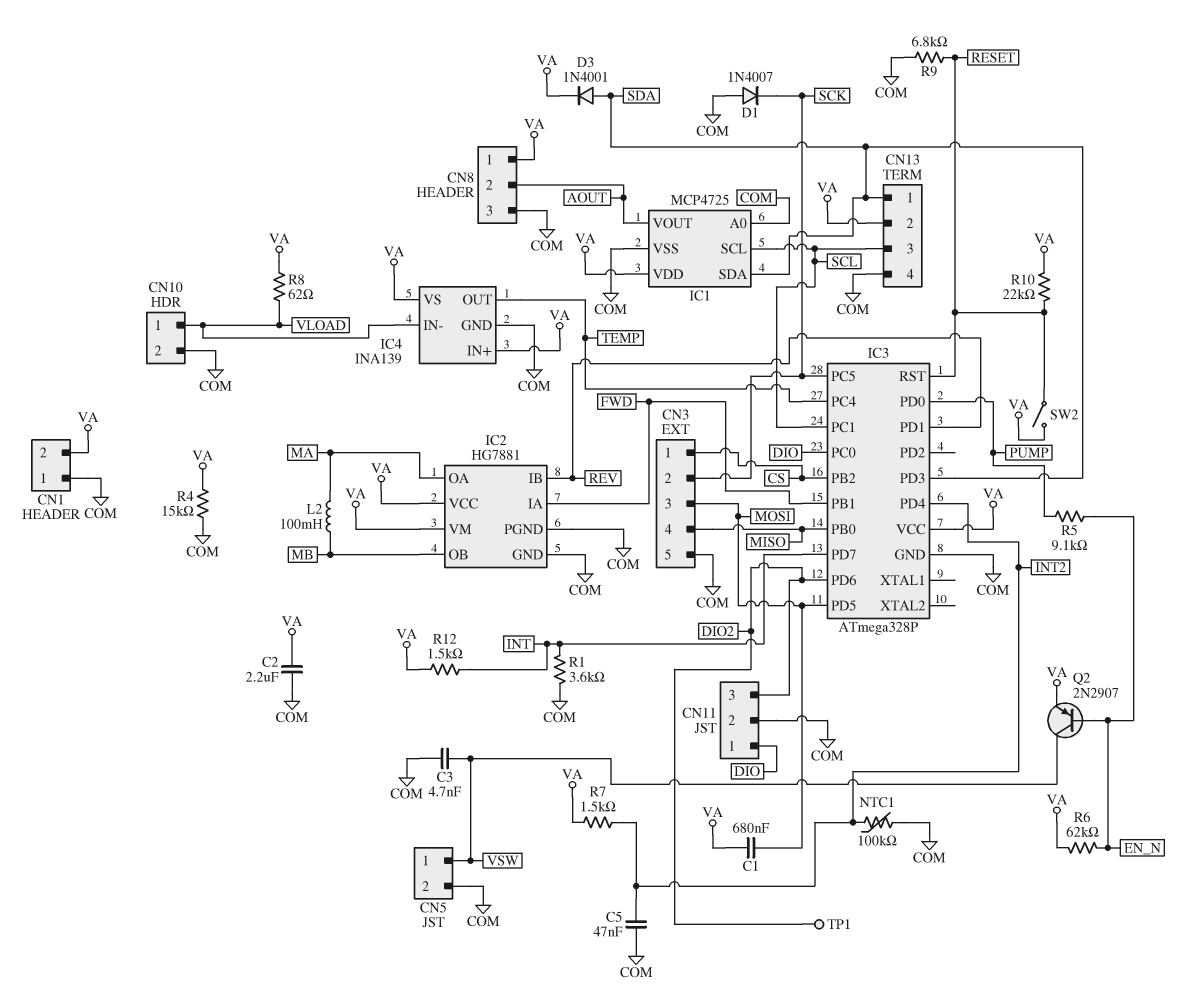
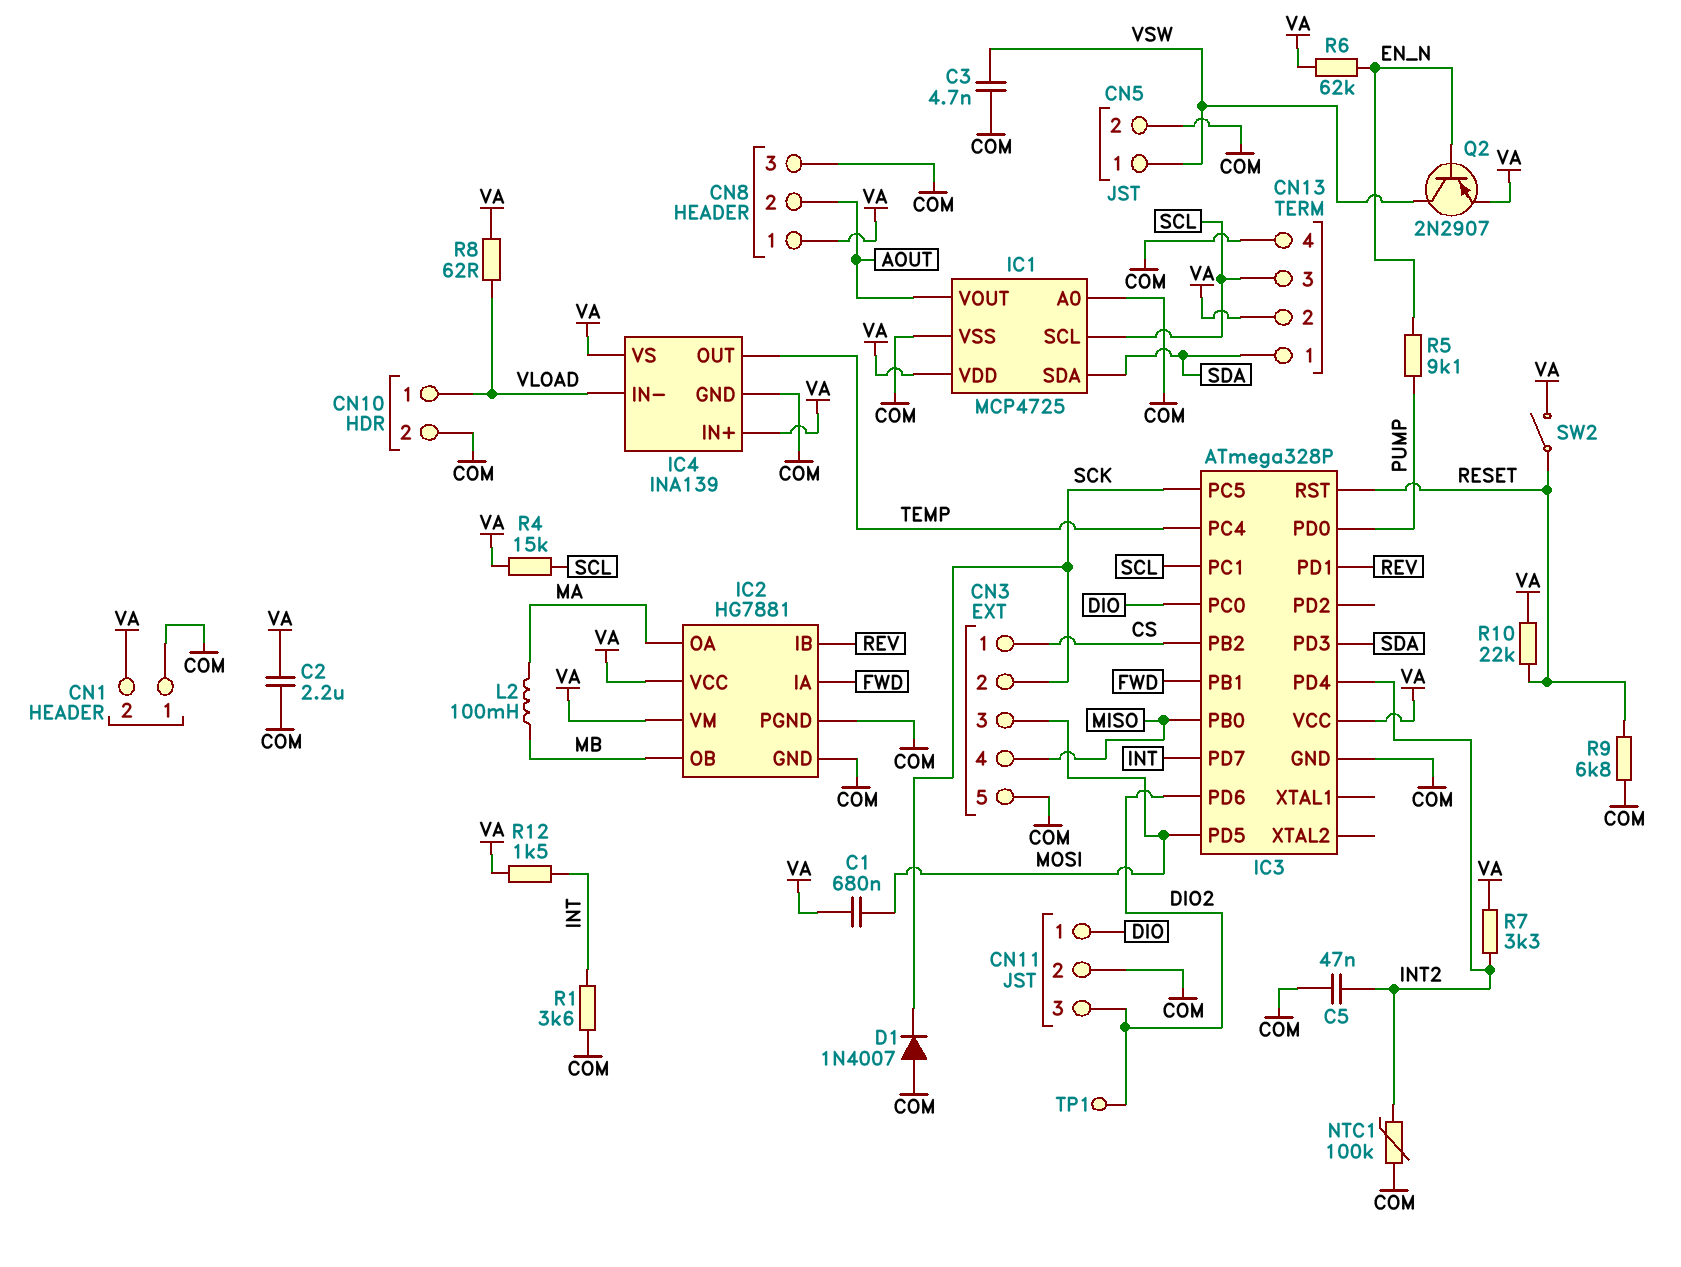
D3: diode 1N4001 (A SDA, K VA) -> none
R4: 15k (COM, VA) -> 15k (SCL, VA)
R7: 1.5k (INT2, VA) -> 3.3k (INT2, VA)

